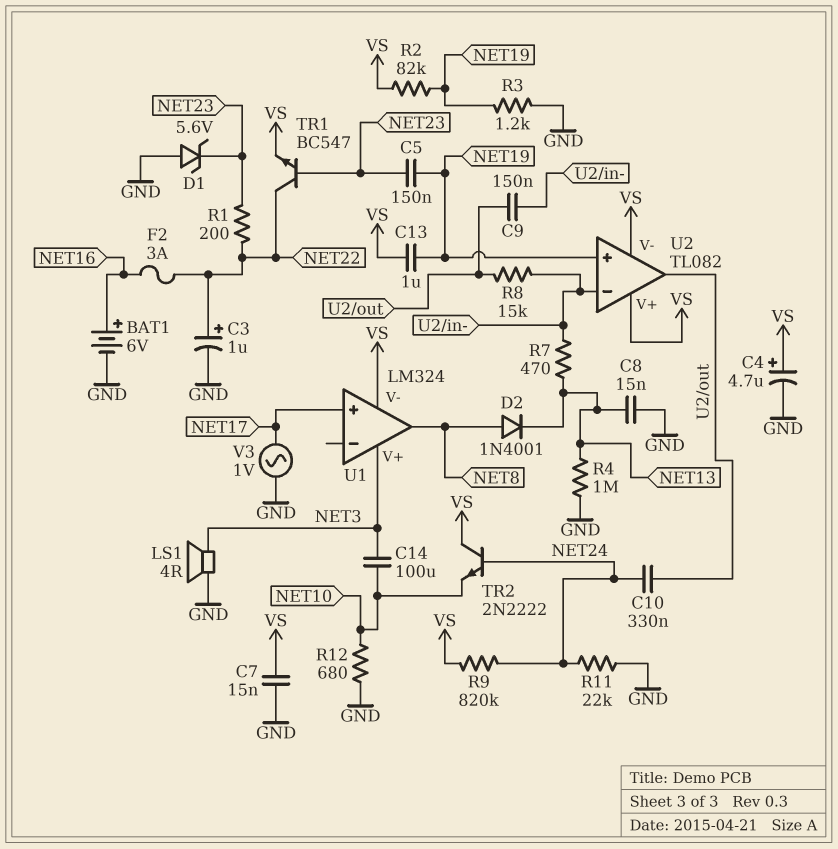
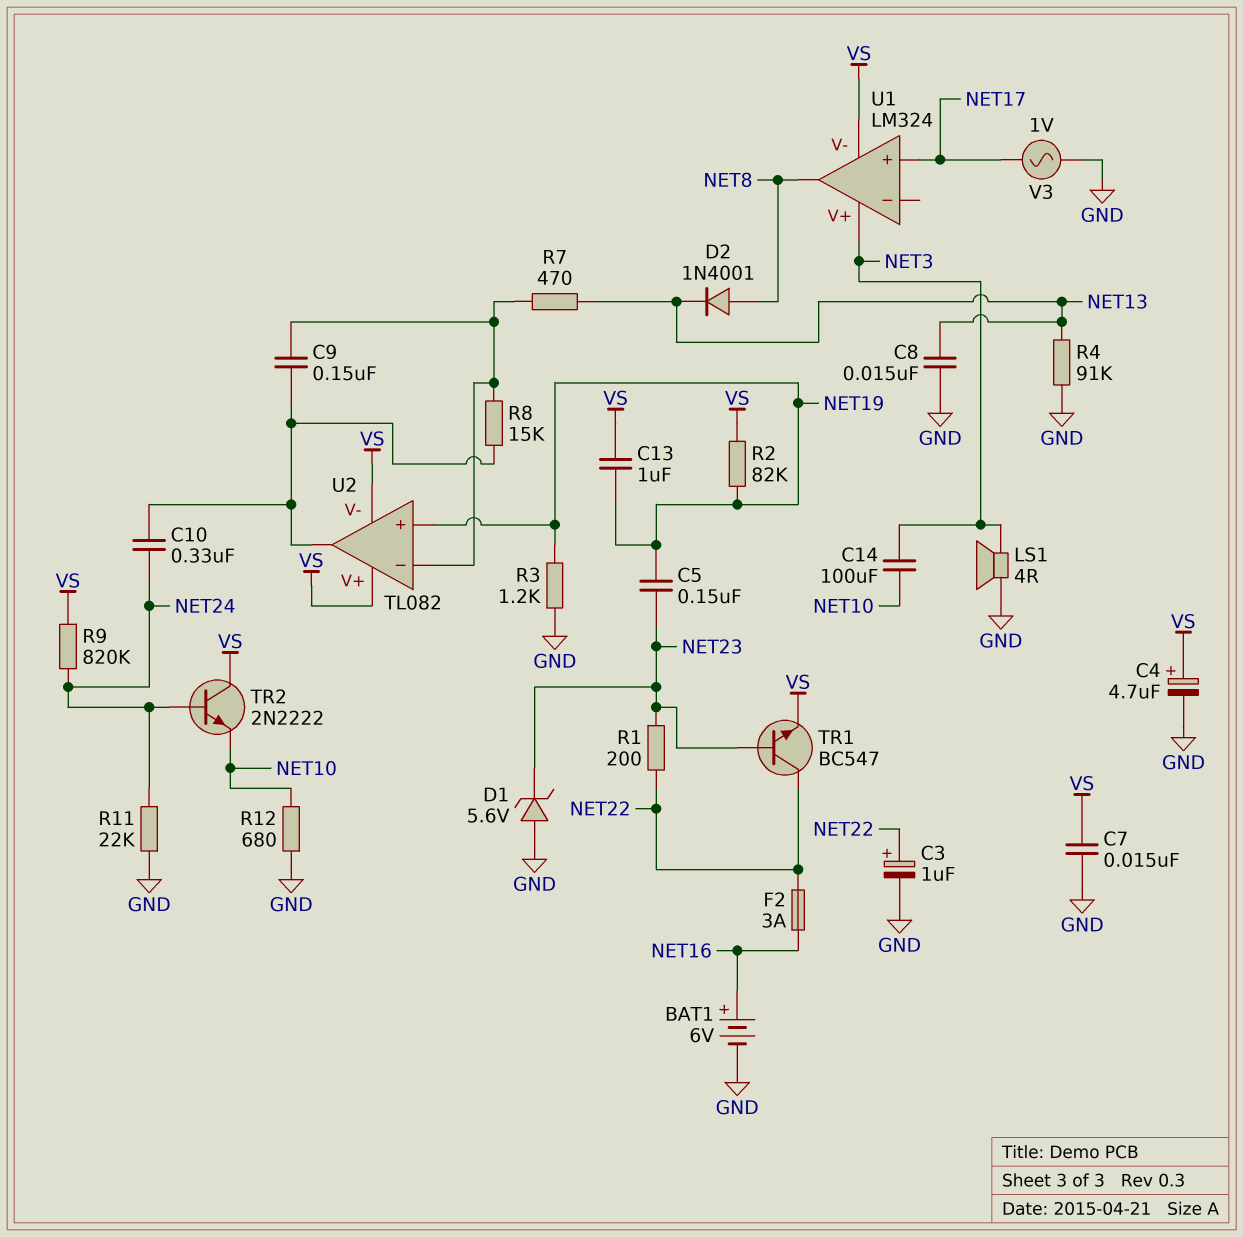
R4: 1M (GND, NET13) -> 91k (GND, NET13)

